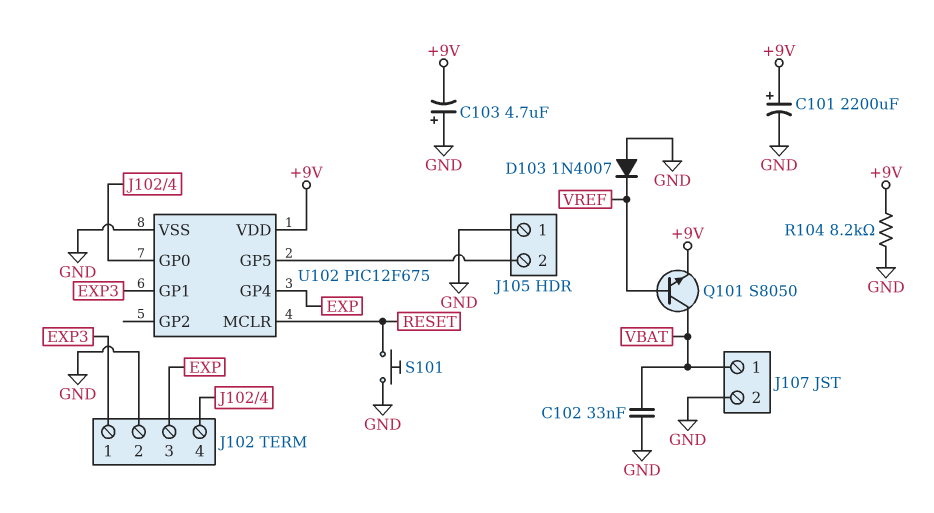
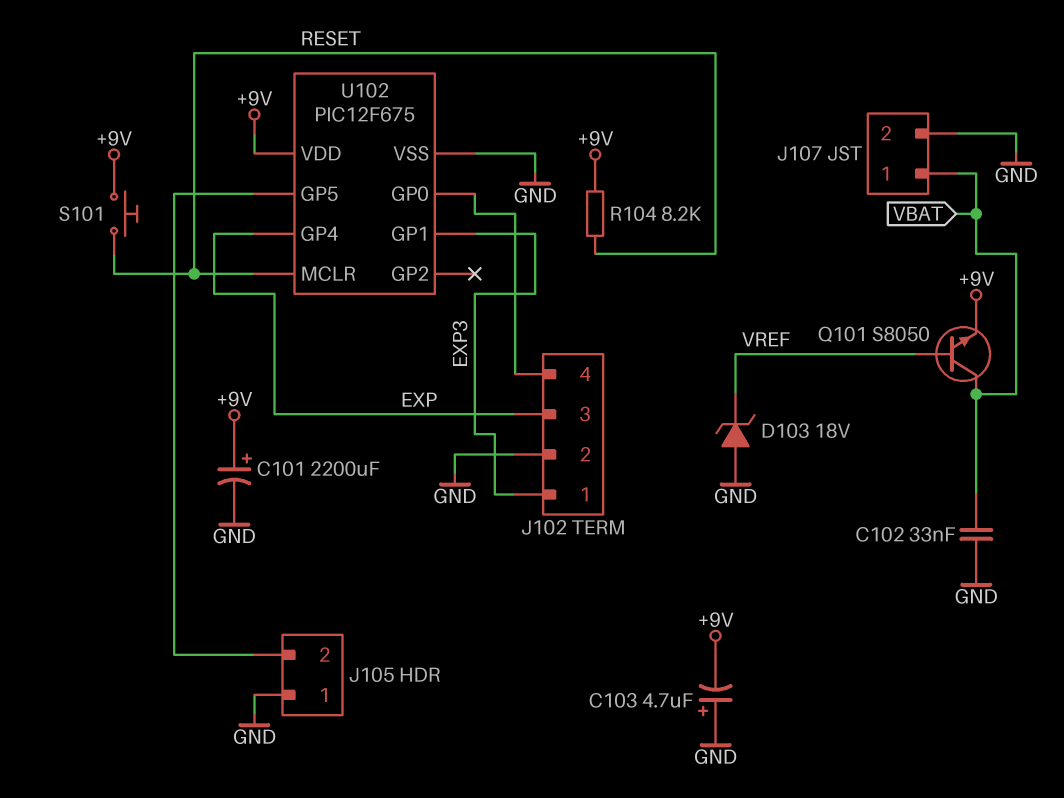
D103: diode 1N4007 (A GND, K VREF) -> zener 18V (A GND, K VREF)
R104: 8.2k (+9V, GND) -> 8.2k (+9V, RESET)
S101: button (GND, RESET) -> button (+9V, RESET)

